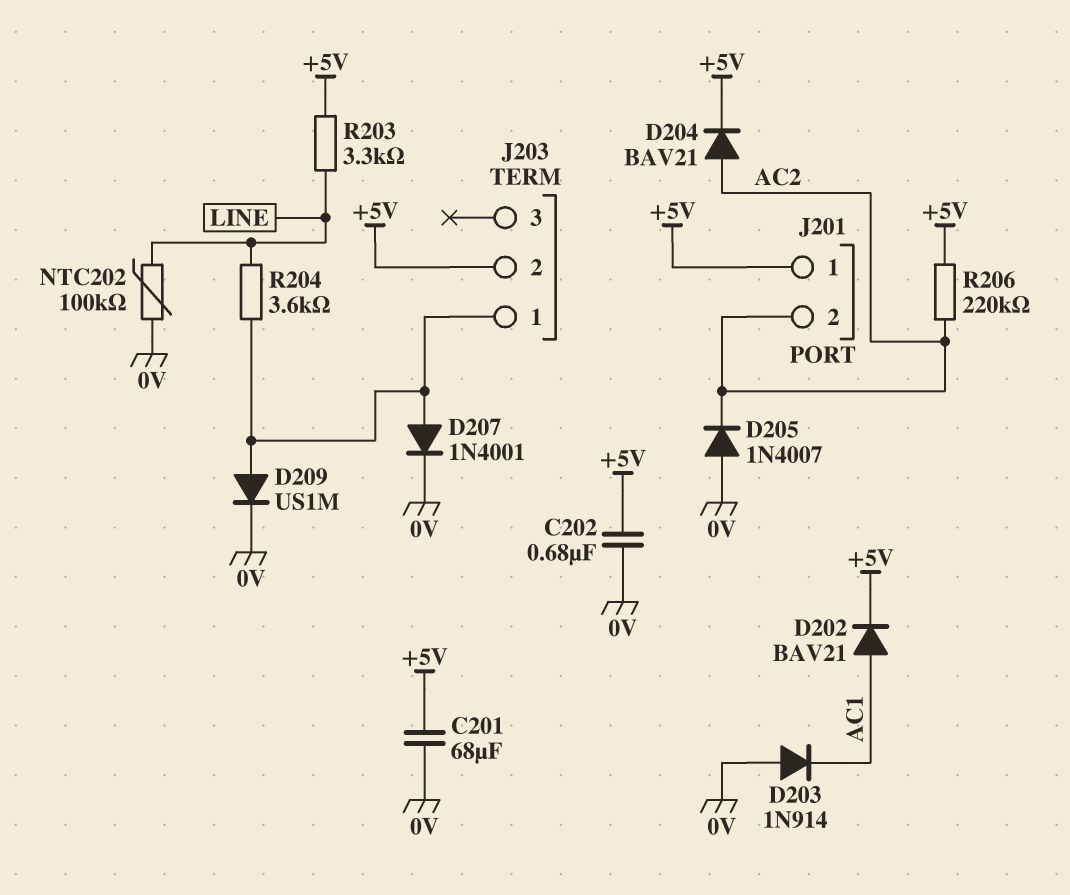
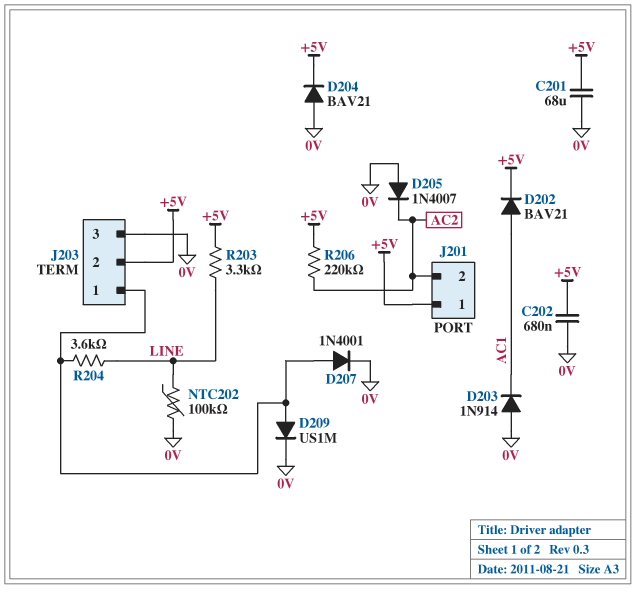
D204: diode BAV21 (A AC2, K +5V) -> diode BAV21 (A 0V, K +5V)
J203 pin 3: none -> 0V

